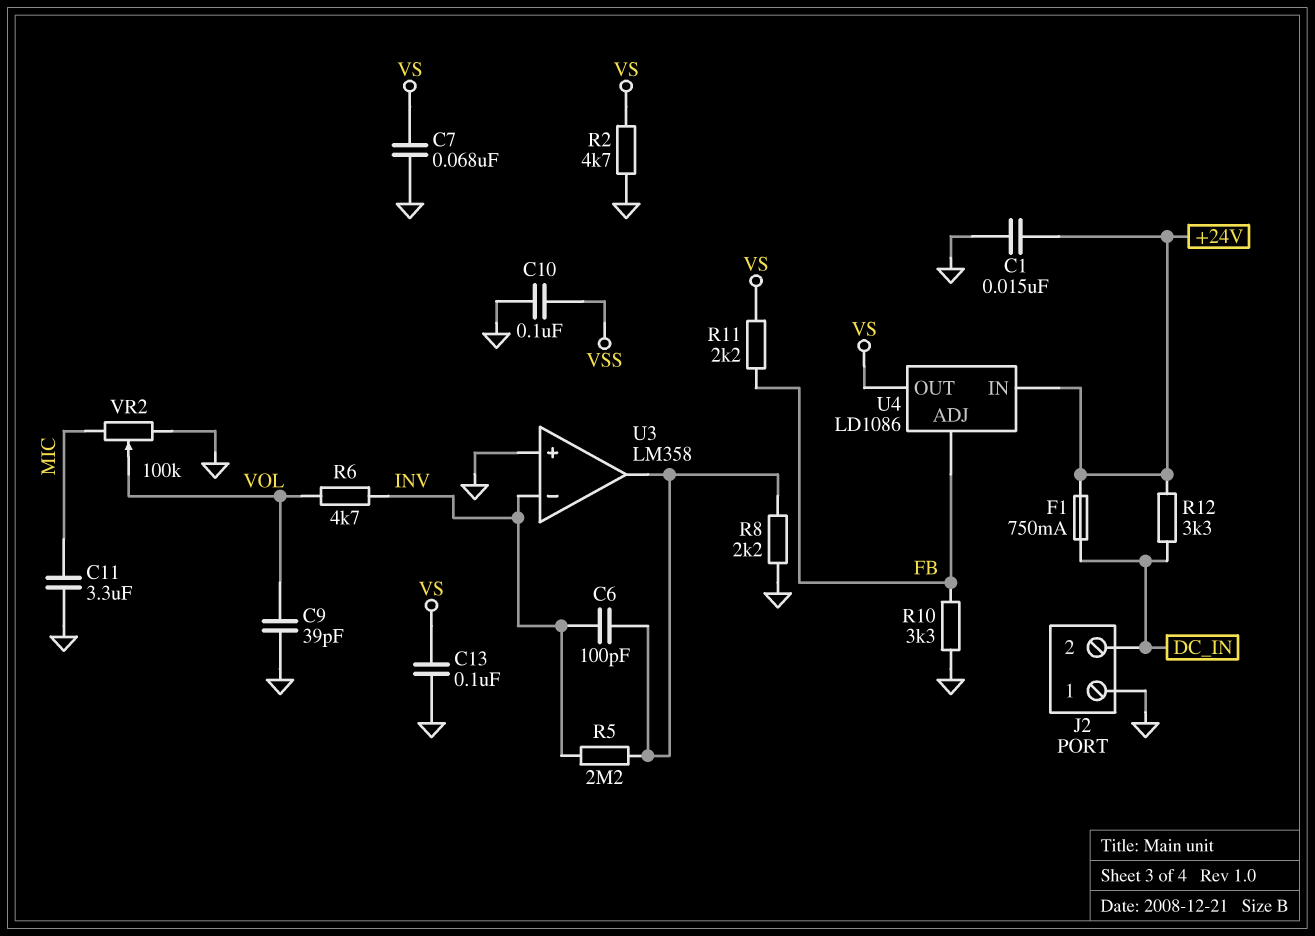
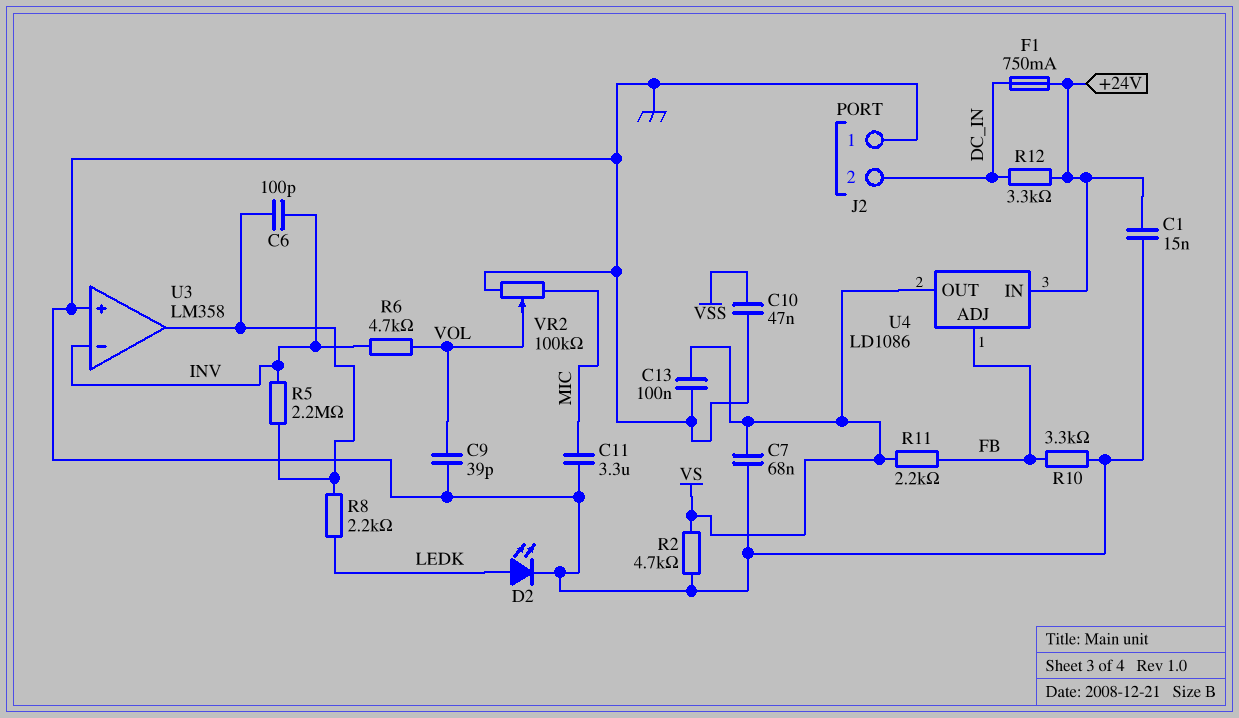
C10: 100nF (GND, VSS) -> 47nF (GND, VSS)
D2: none -> LED (A LEDK, K GND)
R8: 2.2k (GND, U3/out) -> 2.2k (LEDK, U3/out)

